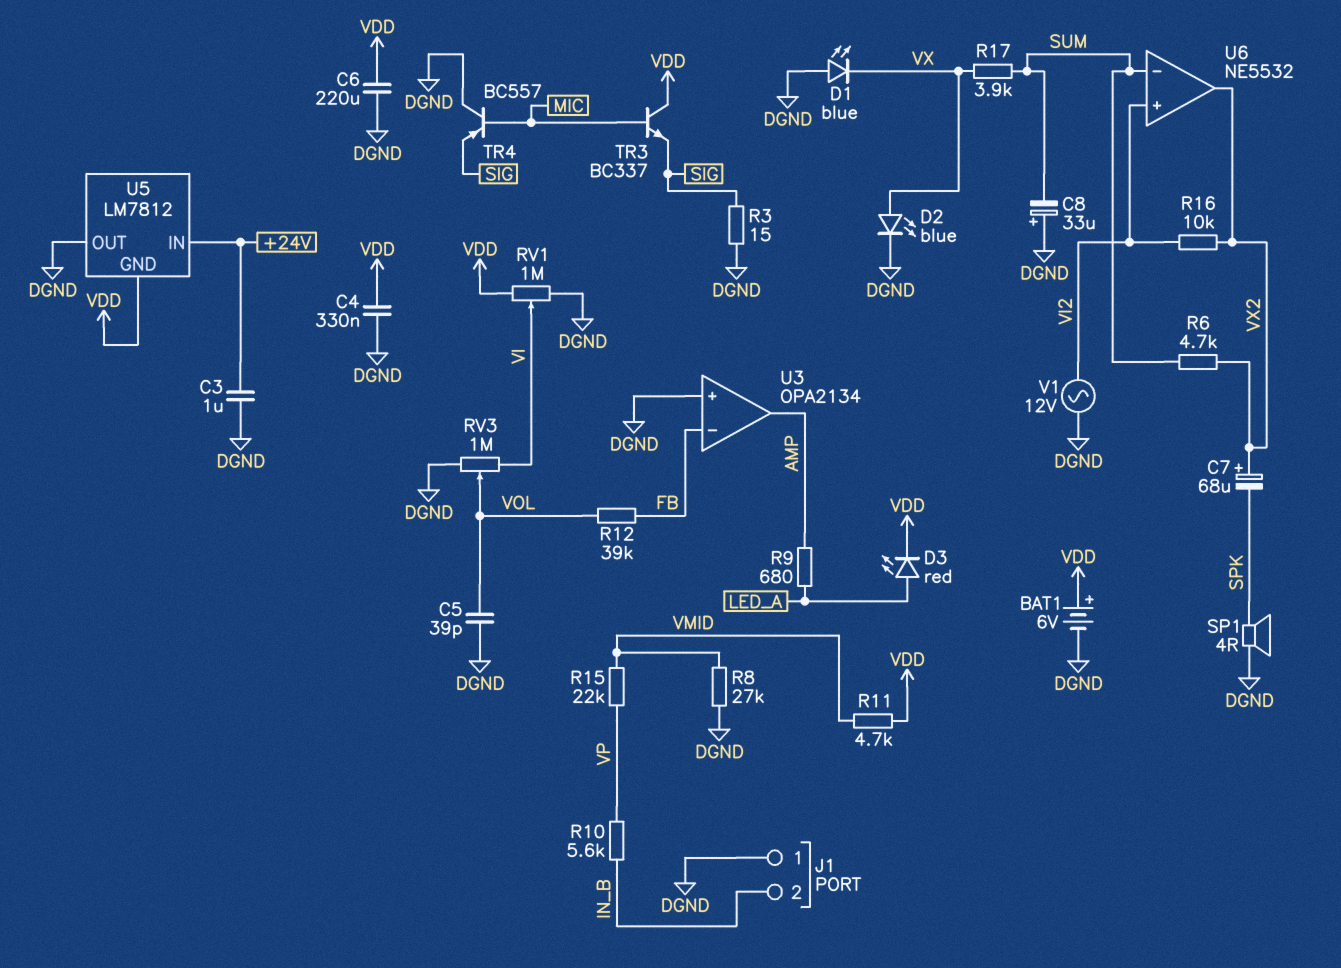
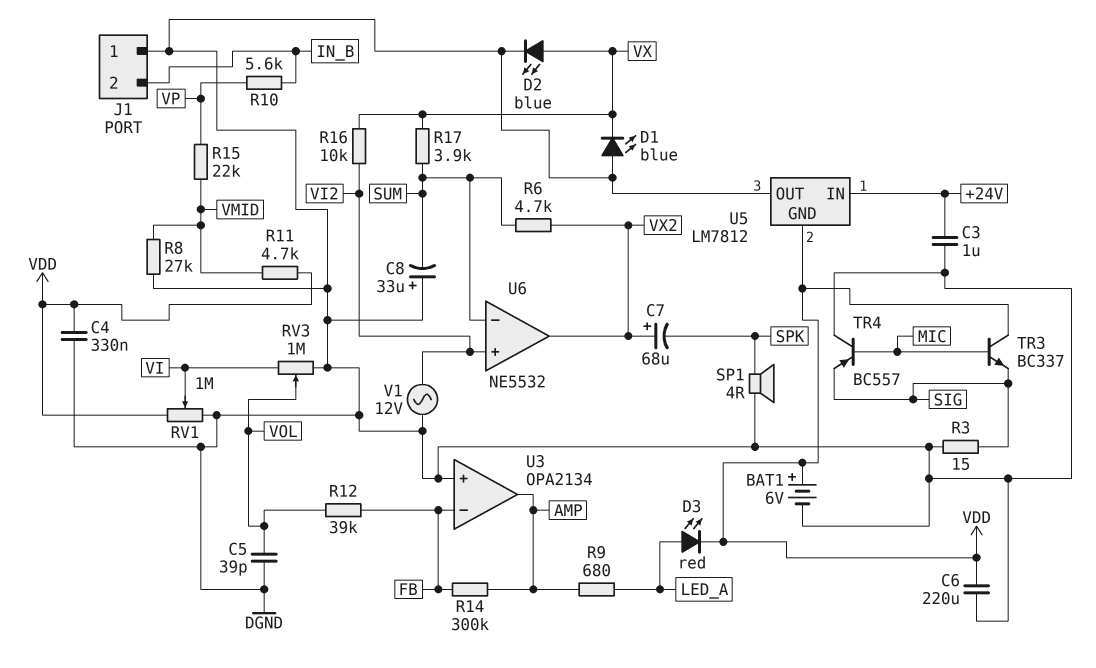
R14: none -> 300k (AMP, FB)
R16: 10k (VI2, VX2) -> 10k (VI2, VX)

